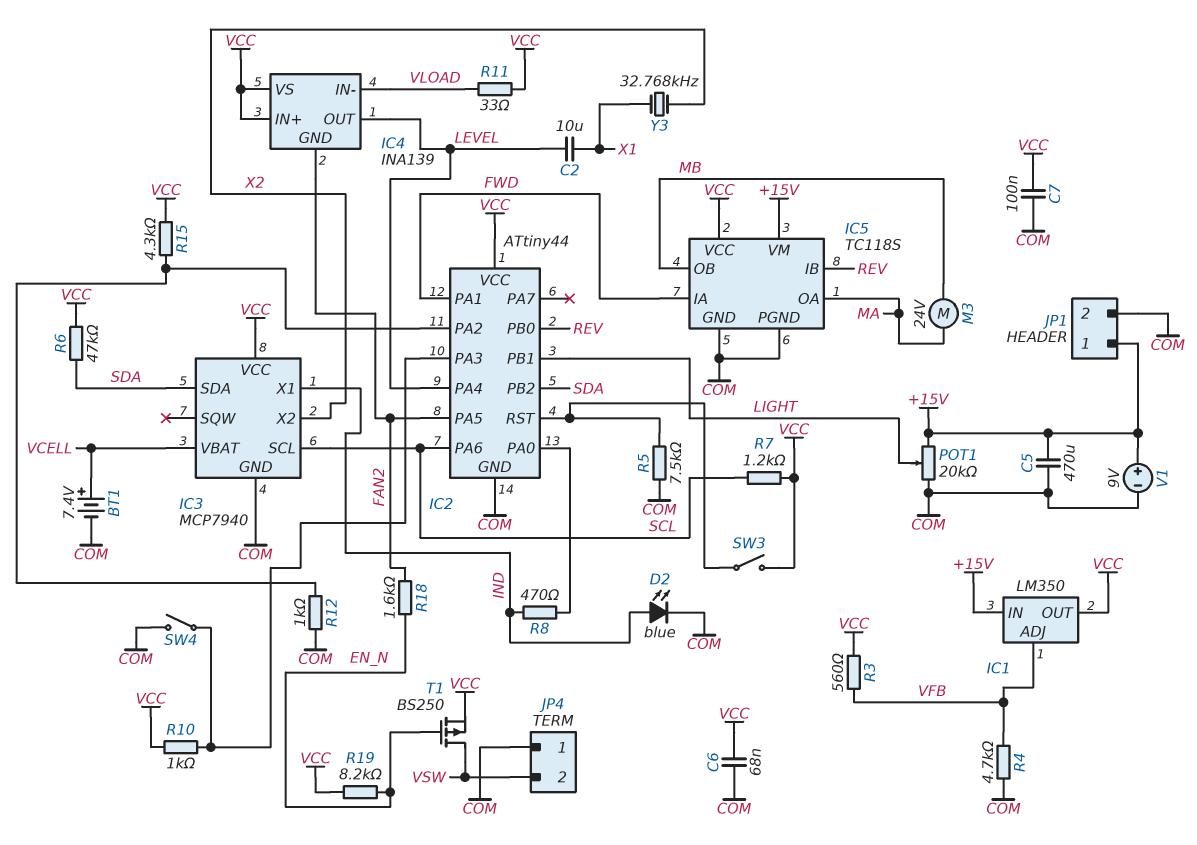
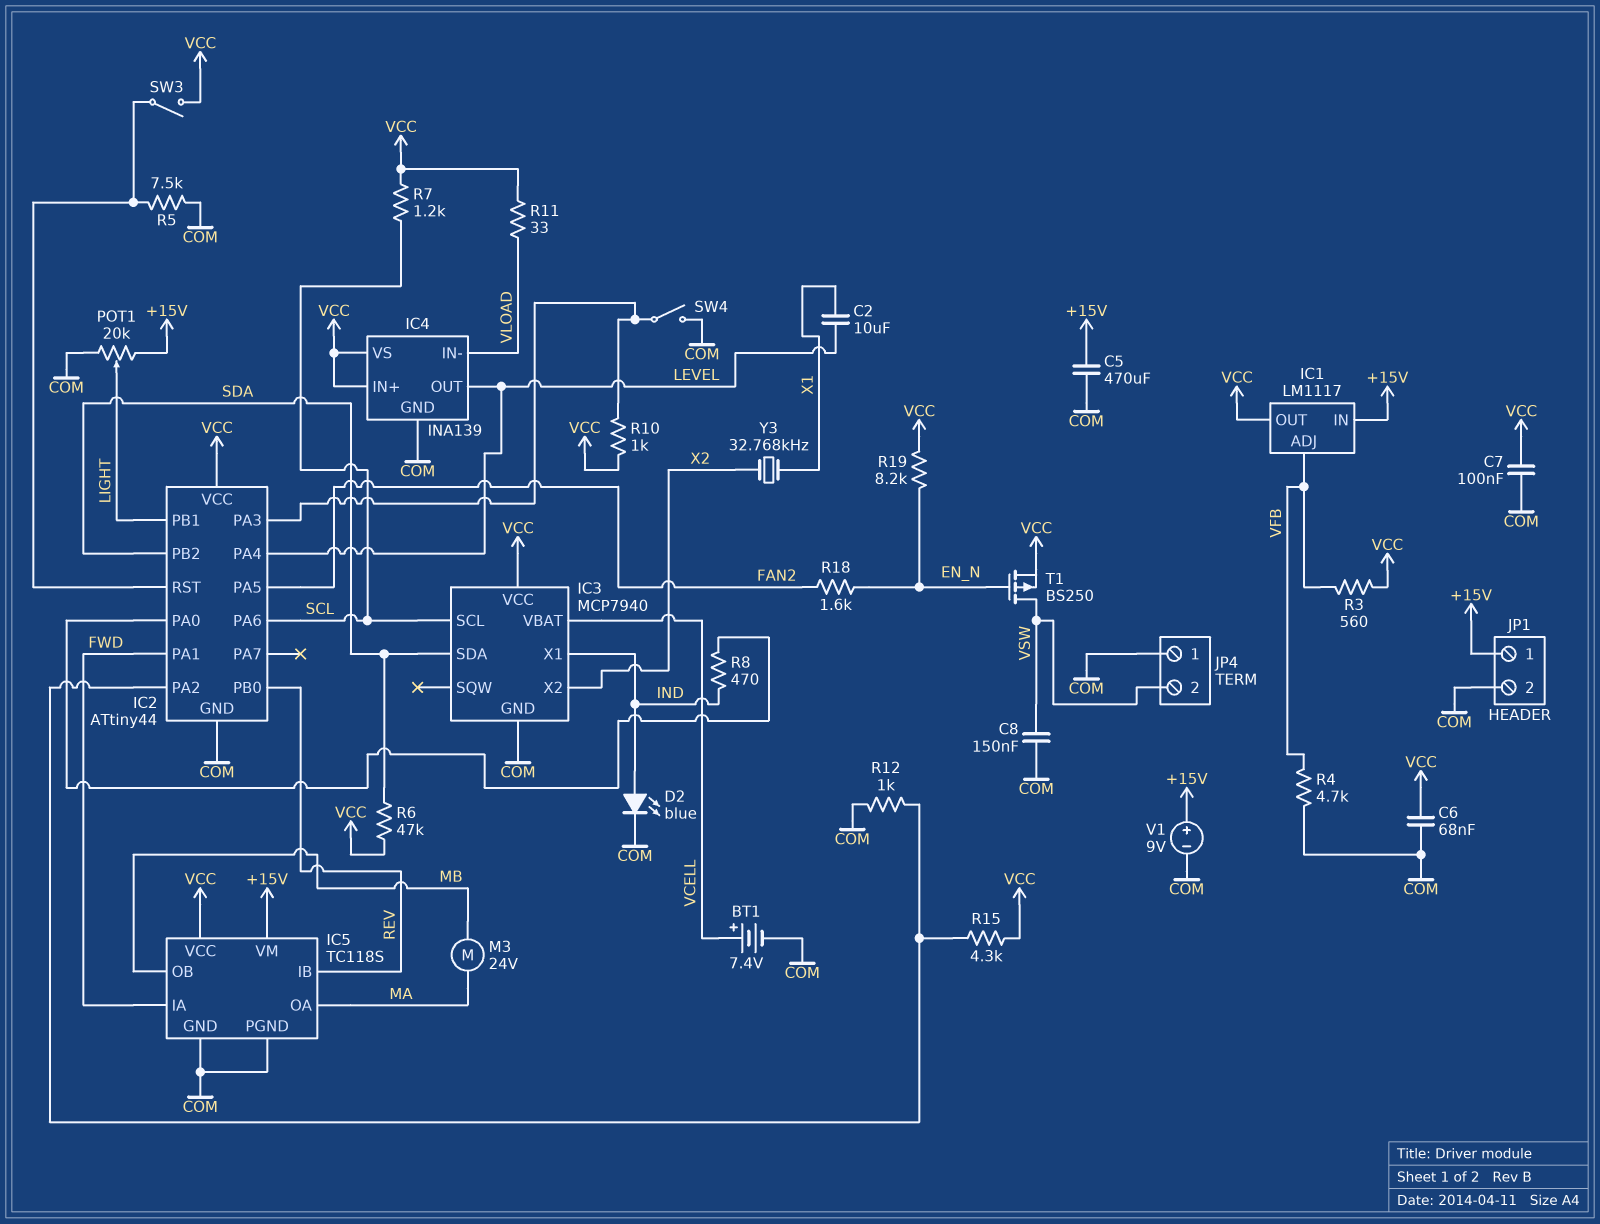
C8: none -> 150nF (COM, VSW)
IC1: LM350 -> LM1117
IC4 pin GND: FAN2 -> COM

